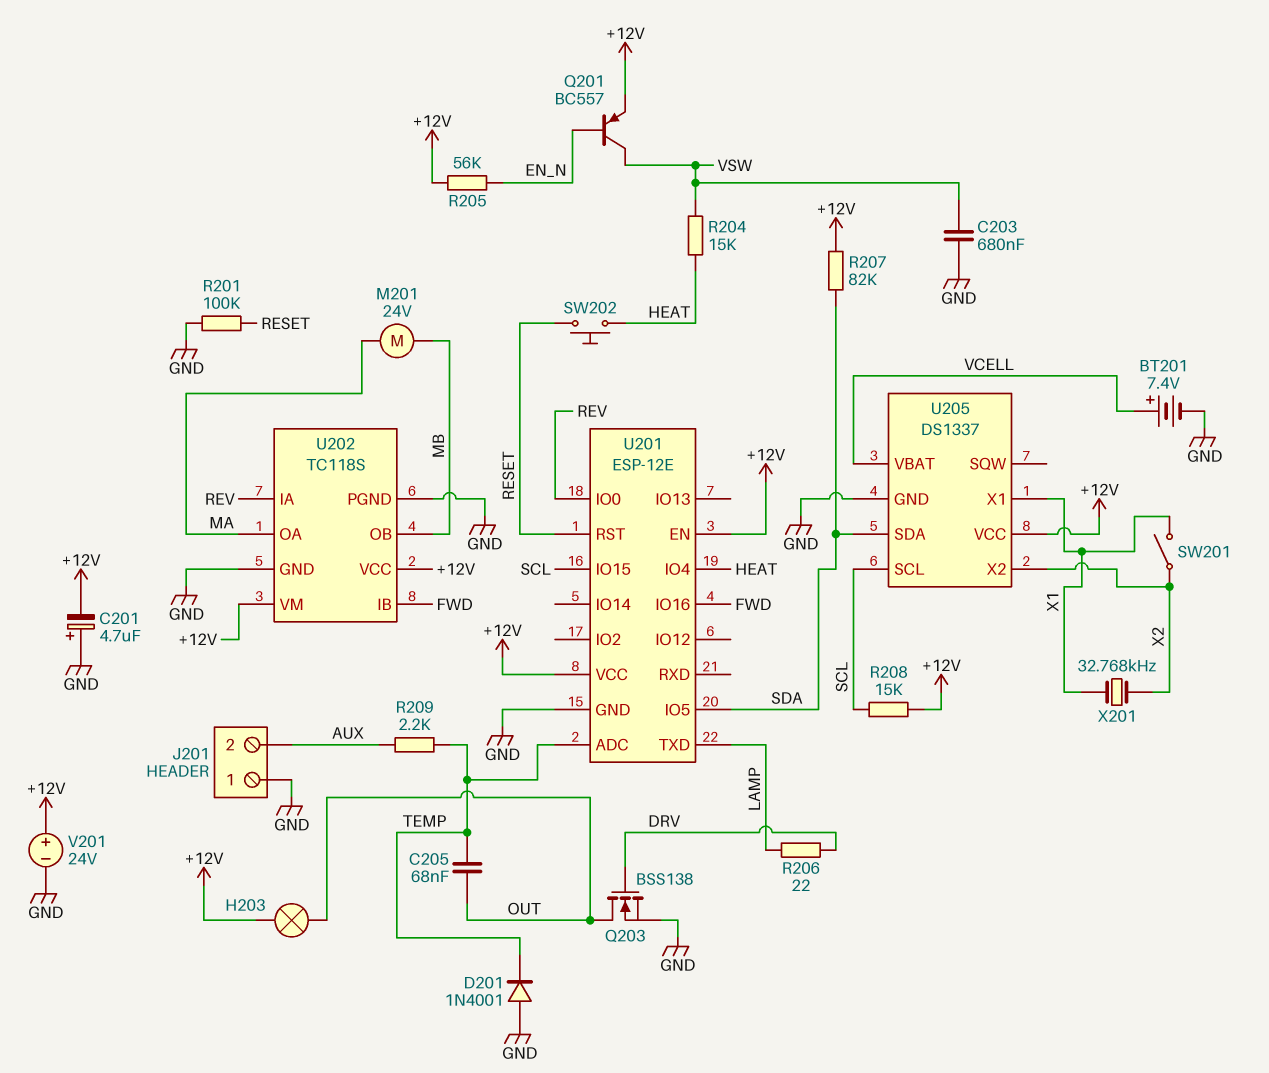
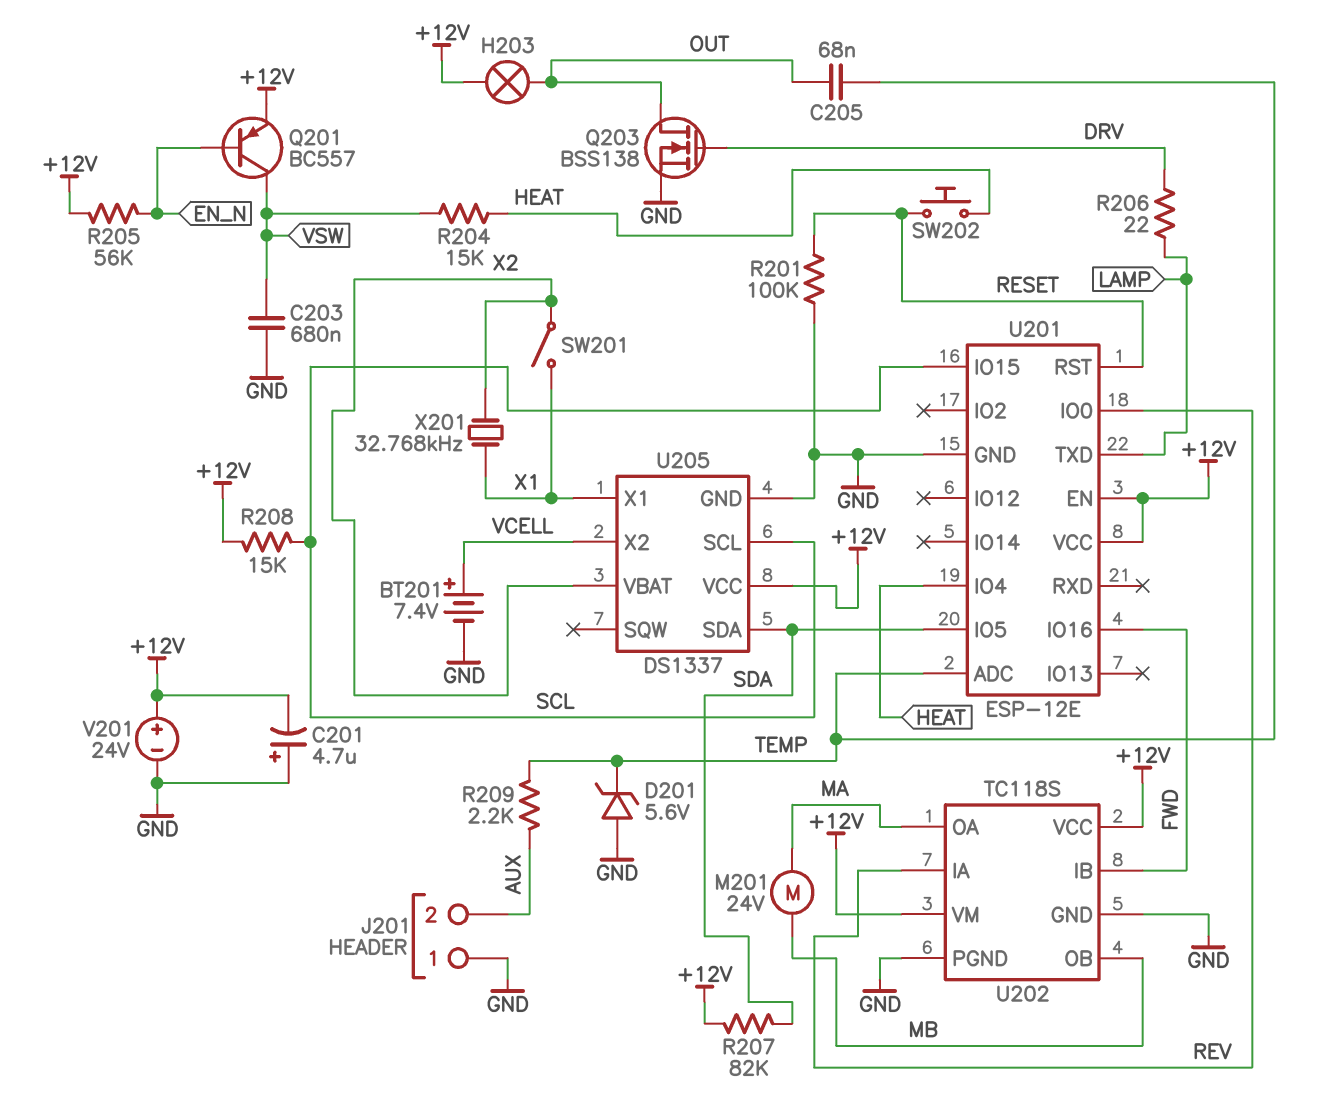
D201: diode 1N4001 (A GND, K TEMP) -> zener 5.6V (A GND, K TEMP)
U205 pin VBAT: VCELL -> X2
U205 pin X2: X2 -> VCELL

